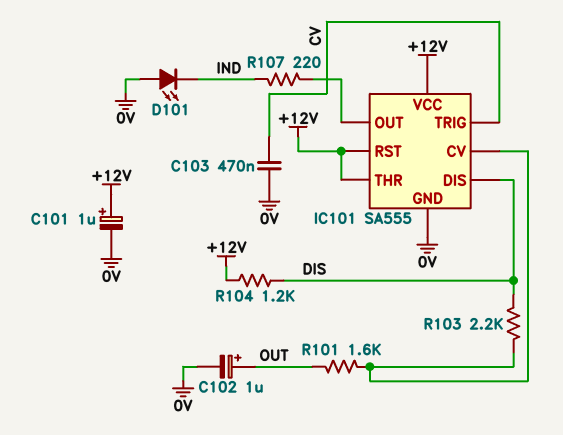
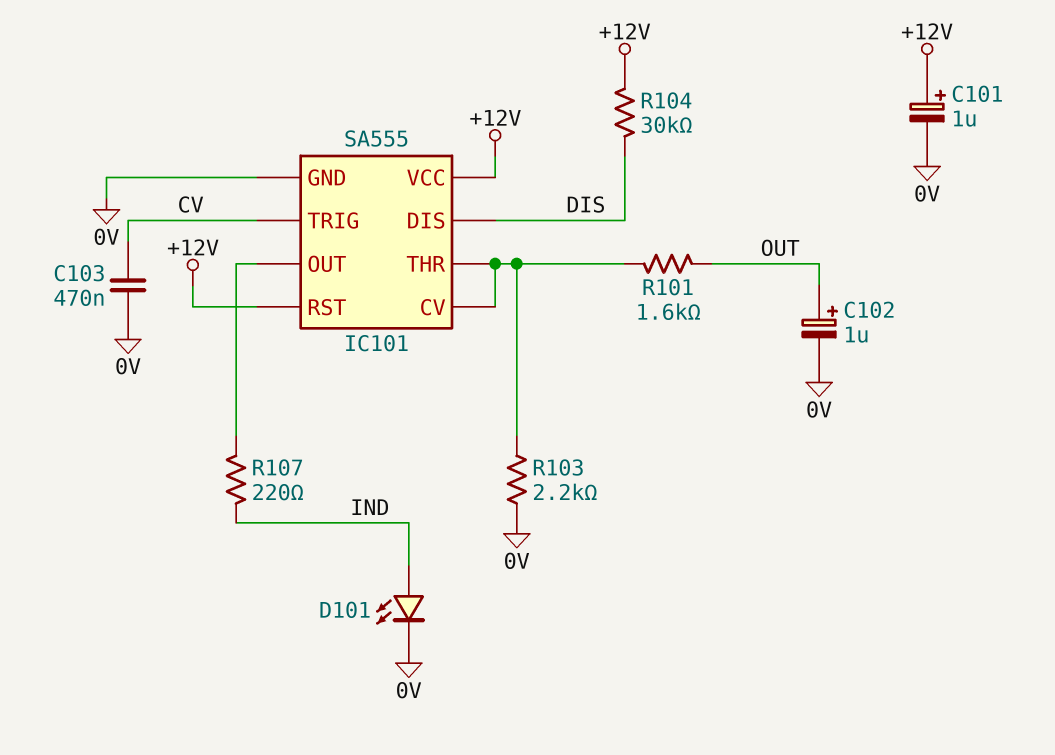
D101: LED (A 0V, K IND) -> LED (A IND, K 0V)
IC101 pin THR: +12V -> IC101/CV
R103: 2.2k (DIS, IC101/CV) -> 2.2k (0V, IC101/CV)
R104: 1.2k (+12V, DIS) -> 30k (+12V, DIS)

